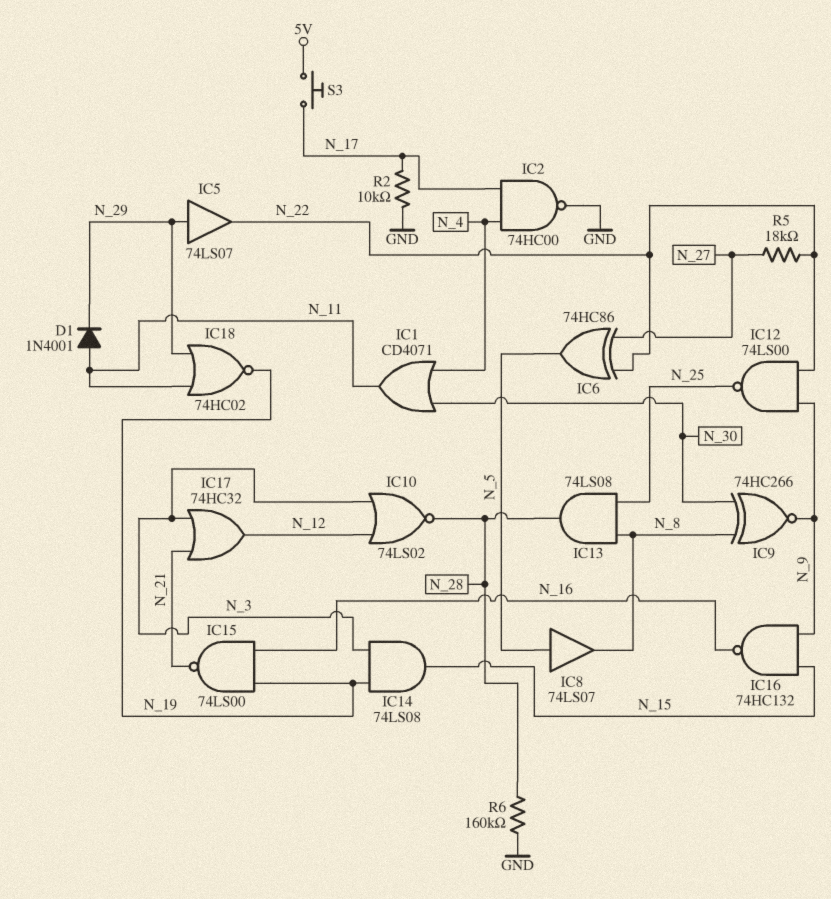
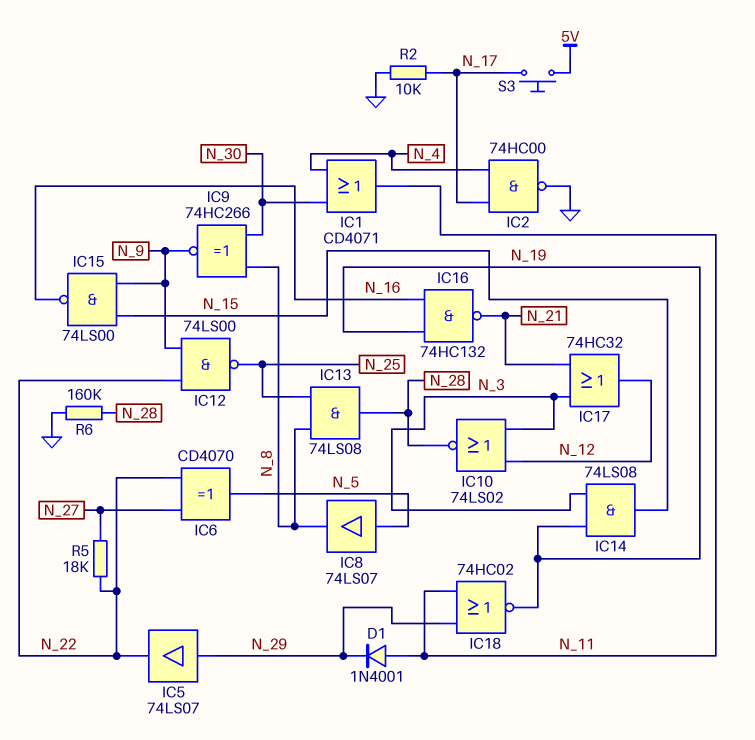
IC6: XOR 74HC86 (in N_22, in N_27, out N_5) -> XOR CD4070 (in N_22, in N_27, out N_5)
IC15: NAND 74LS00 (in N_16, in N_19, out N_21) -> NAND 74LS00 (in N_9, in N_15, out N_16)
IC16: NAND 74HC132 (in N_9, in N_15, out N_16) -> NAND 74HC132 (in N_16, in N_19, out N_21)

